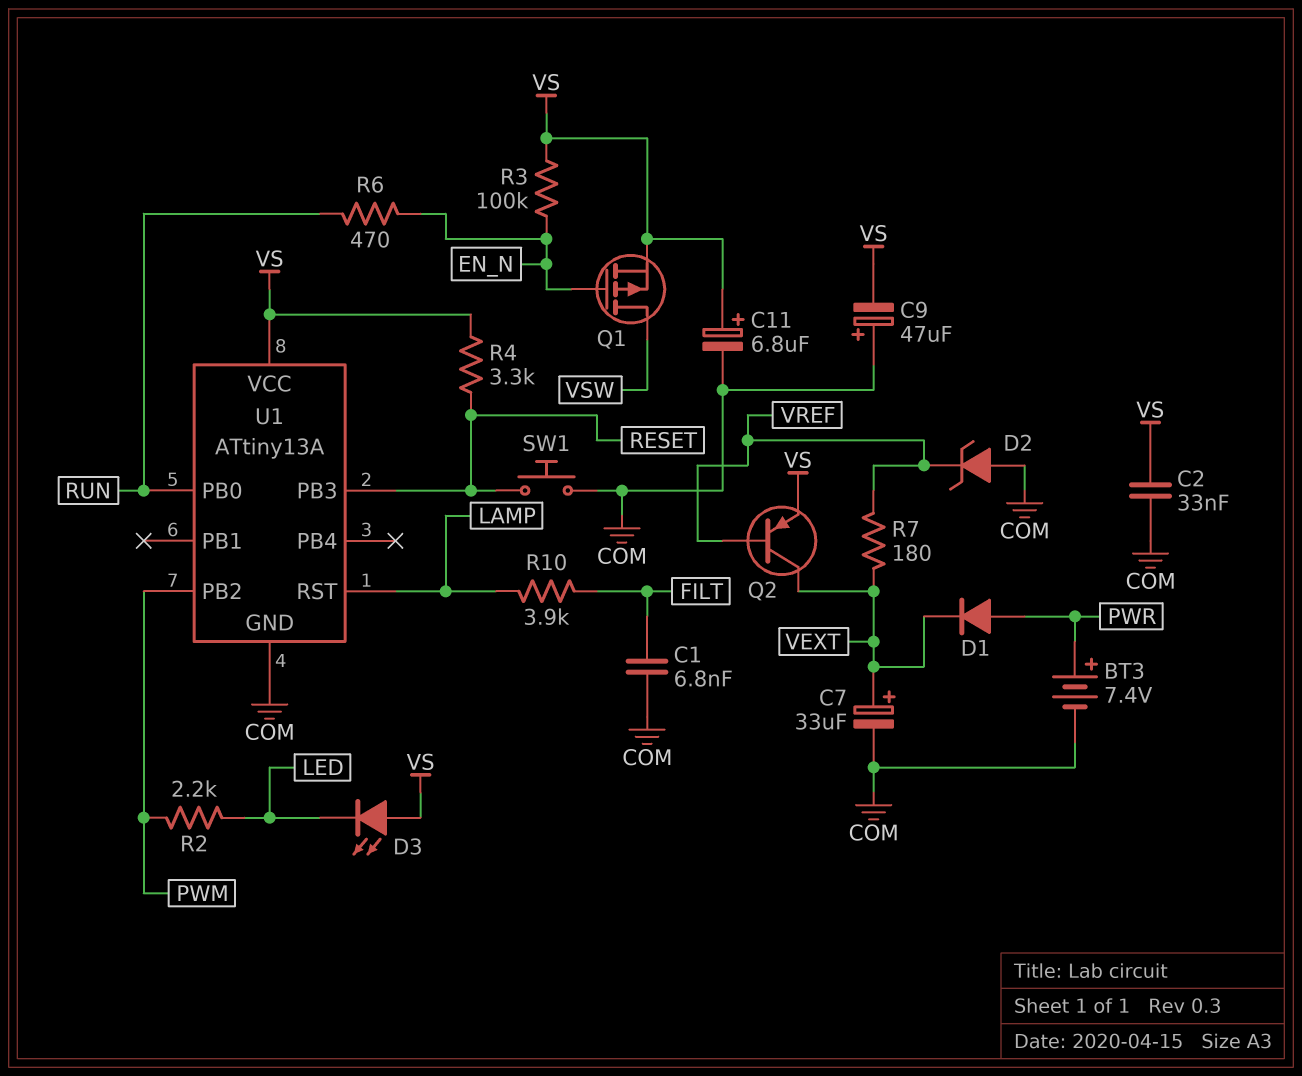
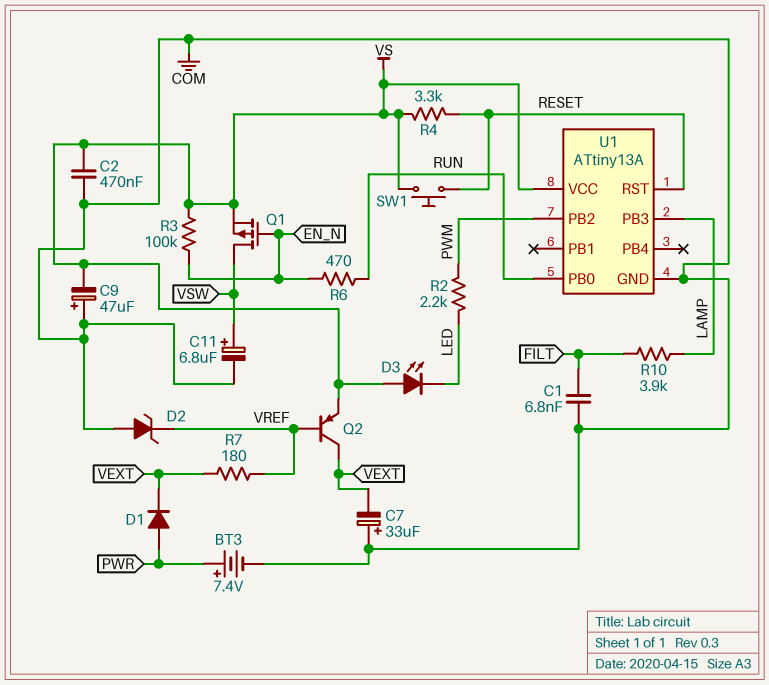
C2: 33nF (COM, VS) -> 470nF (COM, VS)
C7: 33uF (plus VEXT, minus COM) -> 33uF (plus COM, minus VEXT)
C11: 6.8uF (plus VS, minus COM) -> 6.8uF (plus VSW, minus COM)
SW1: button (COM, RESET) -> button (RESET, VS)
U1 pin PB3: RESET -> LAMP
U1 pin RST: LAMP -> RESET

